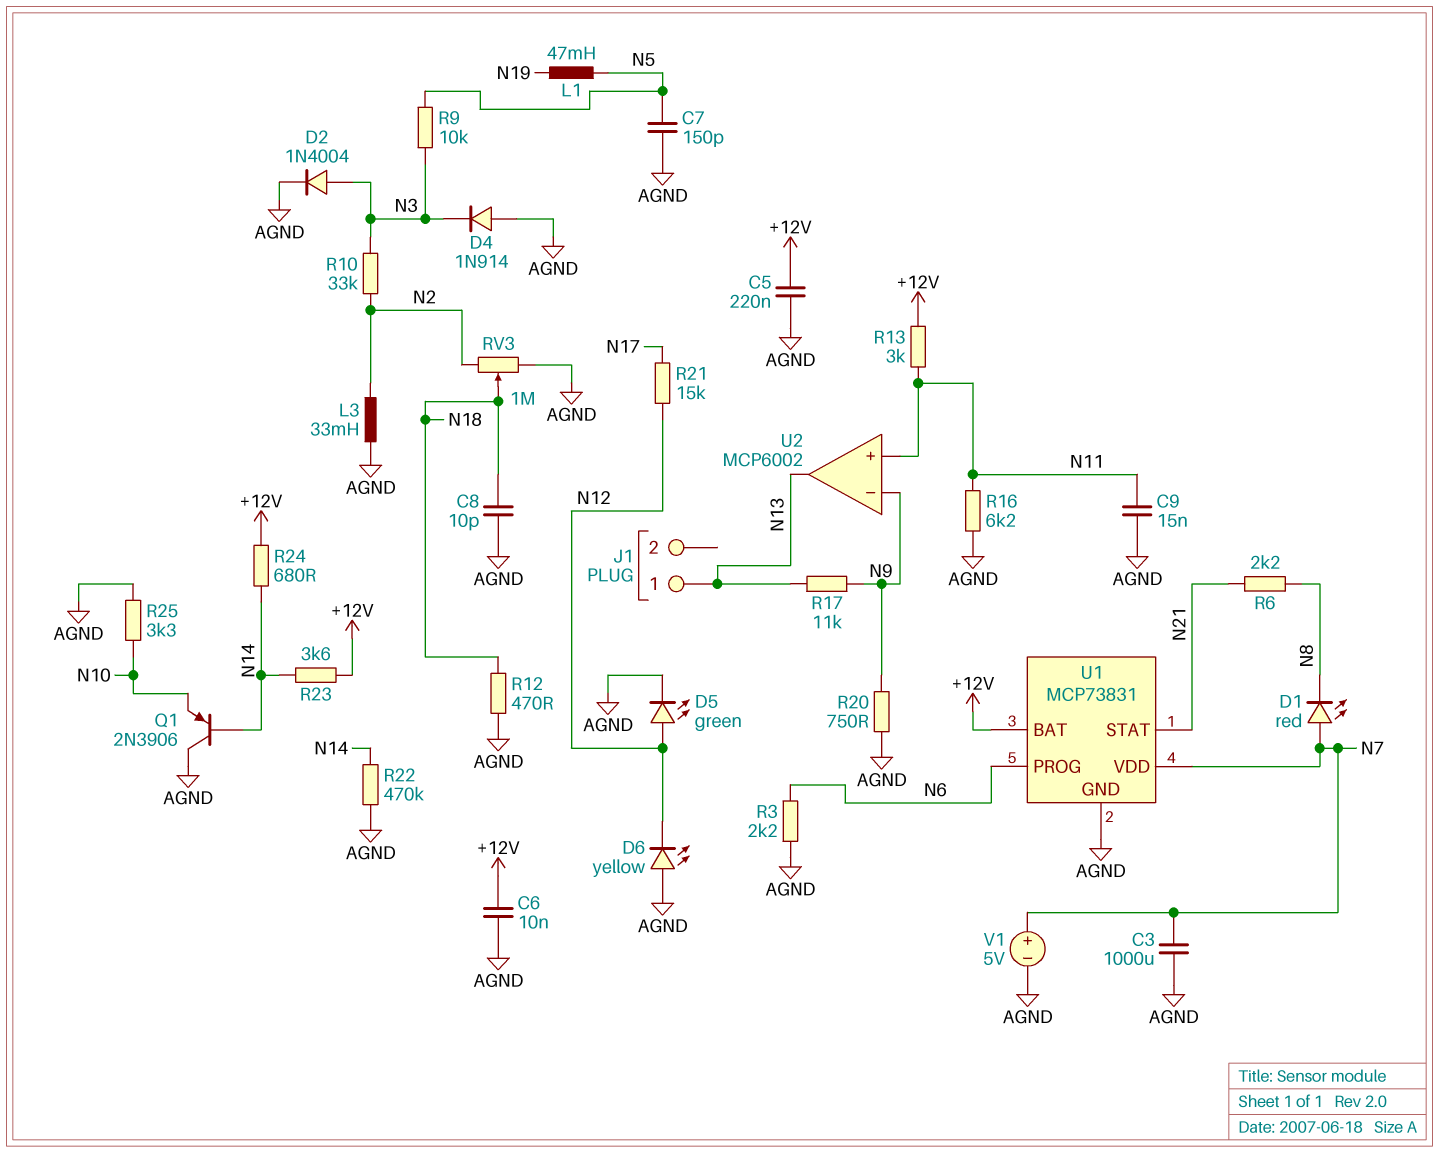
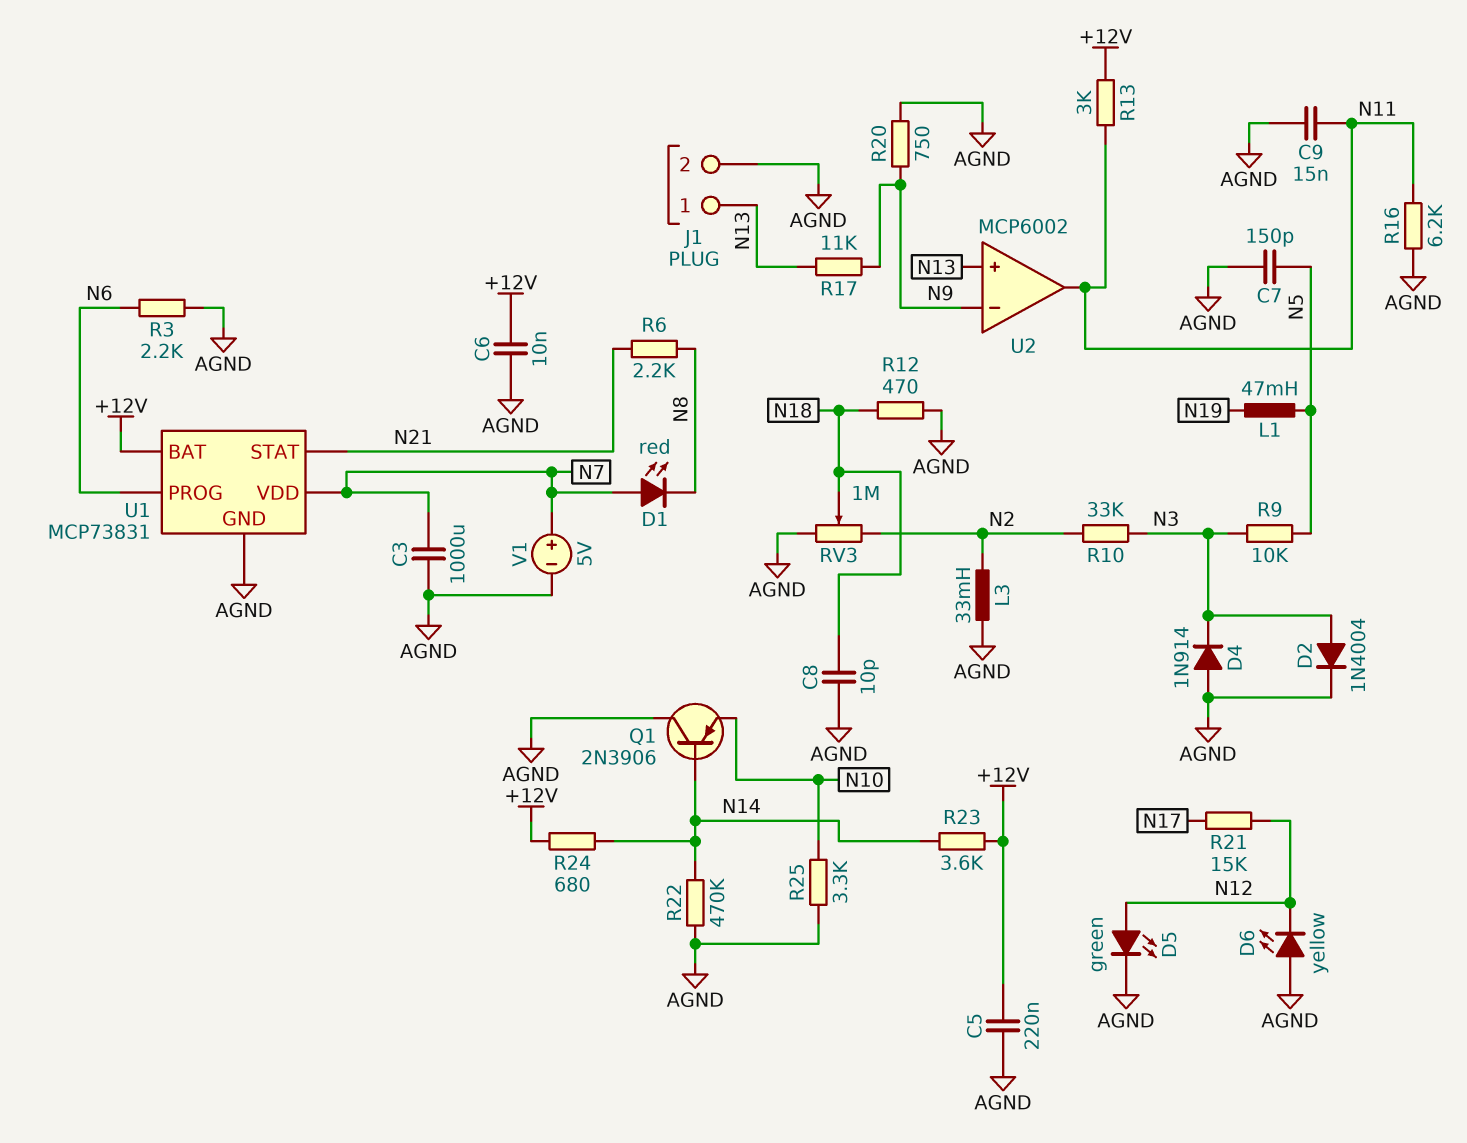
J1 pin 2: none -> AGND
U2 pin in+: N11 -> N13
U2 pin out: N13 -> N11

